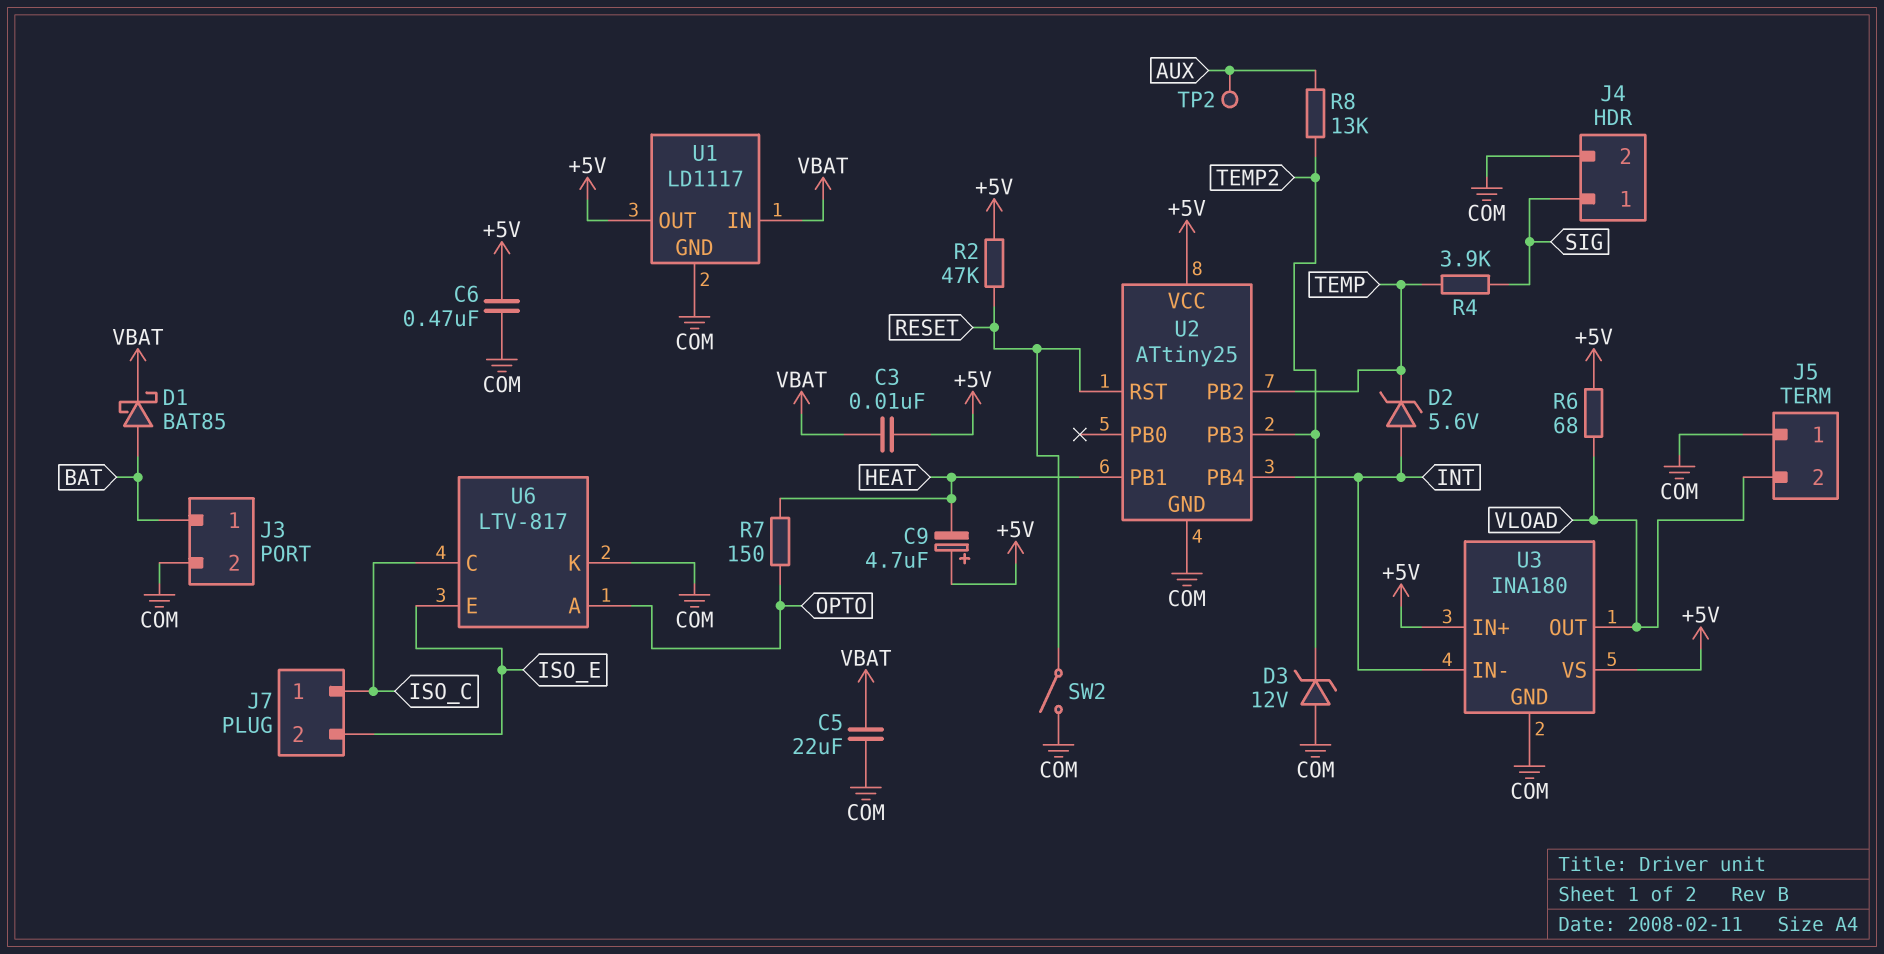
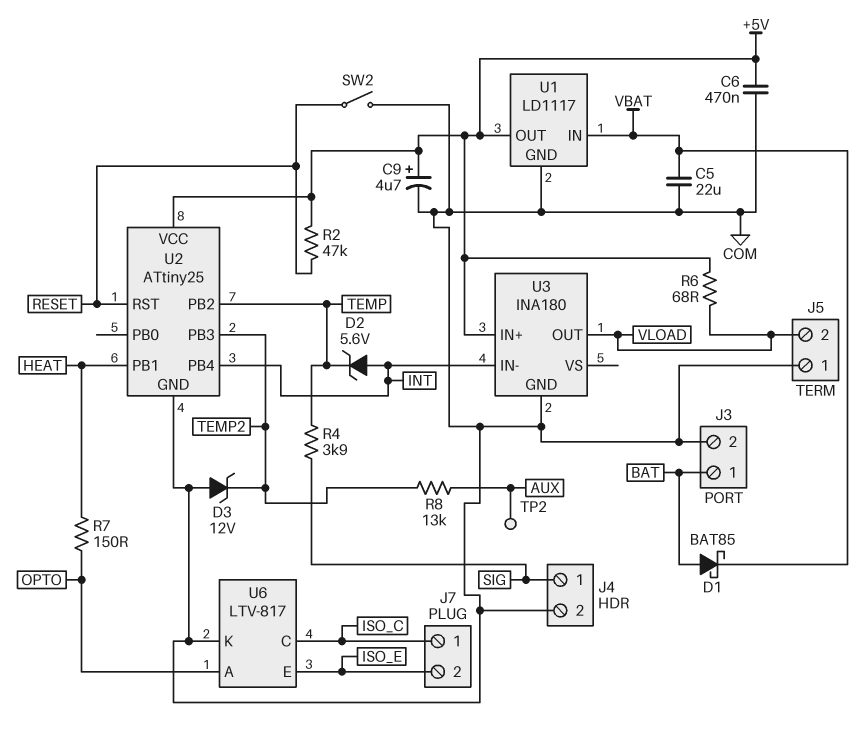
C3: 10nF (+5V, VBAT) -> none
C9: 4.7uF (plus +5V, minus HEAT) -> 4.7uF (plus +5V, minus COM)
U3 pin VS: +5V -> none

